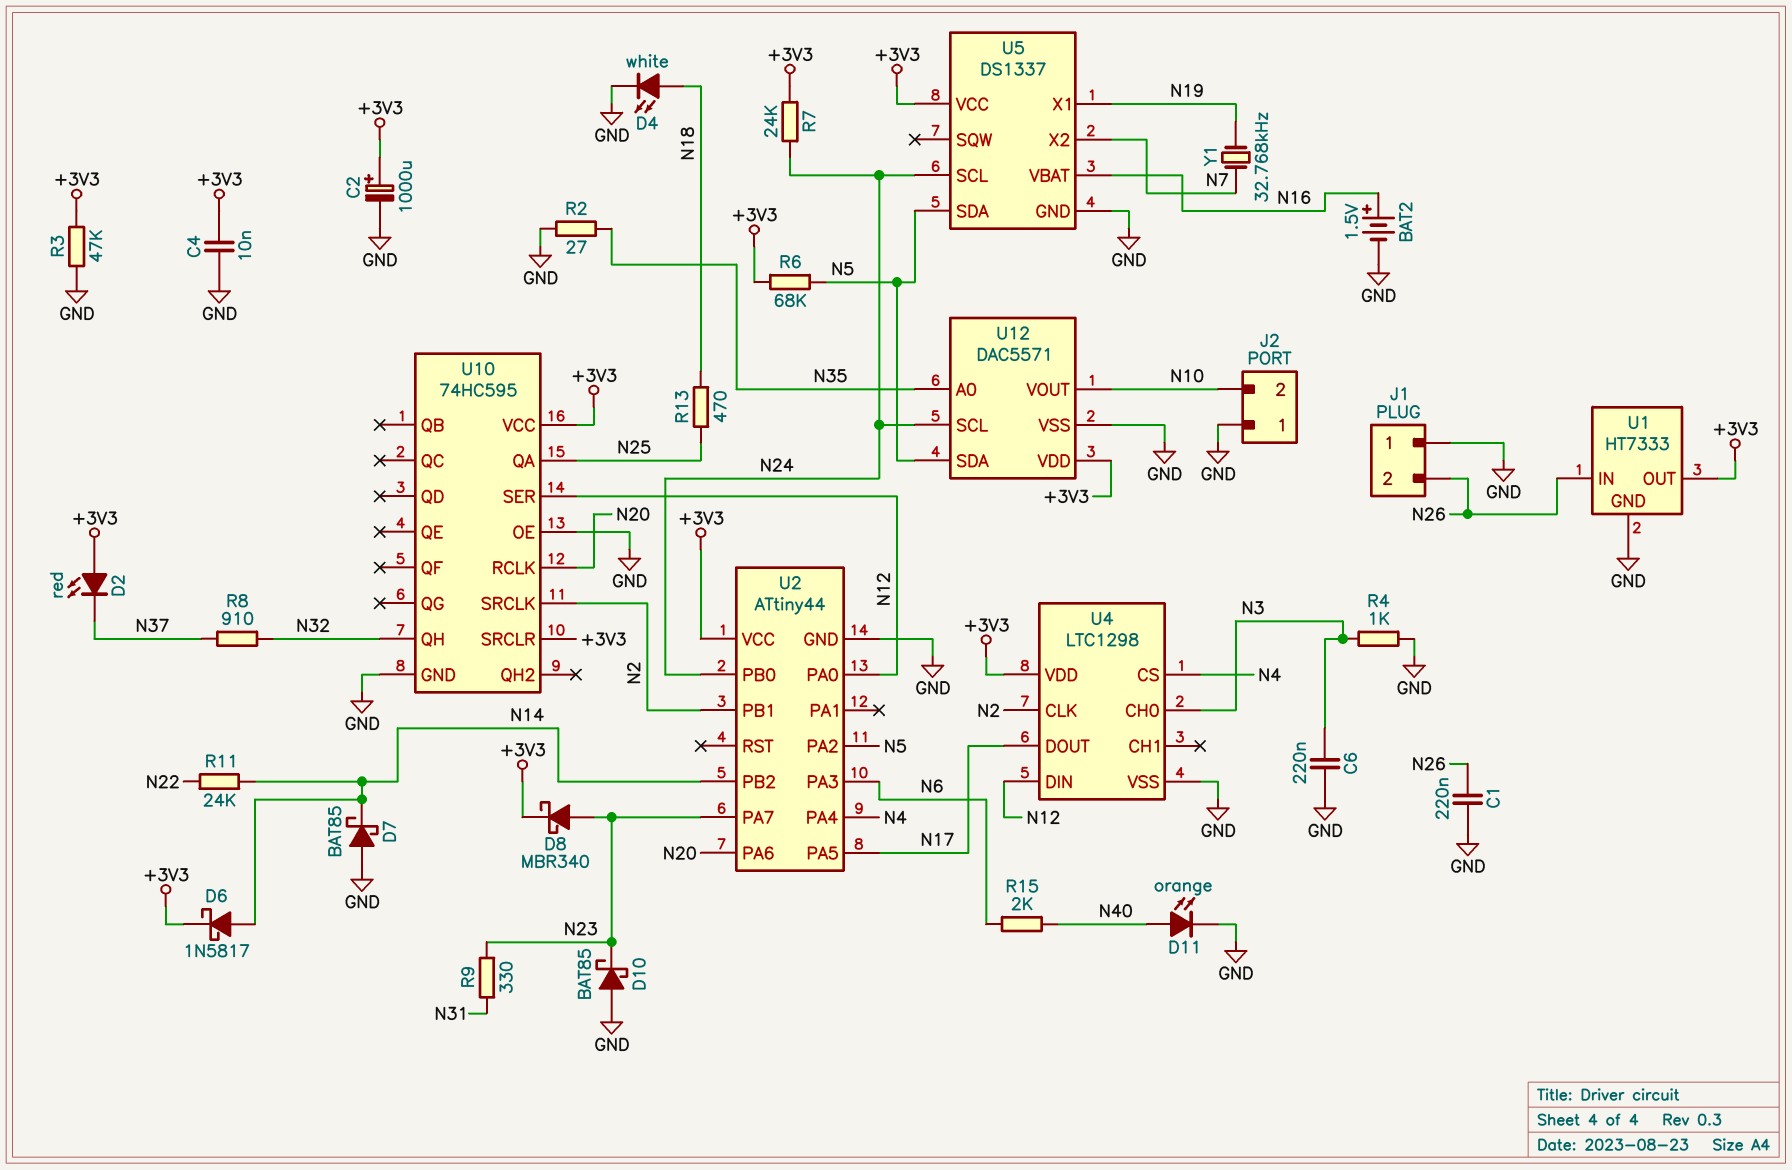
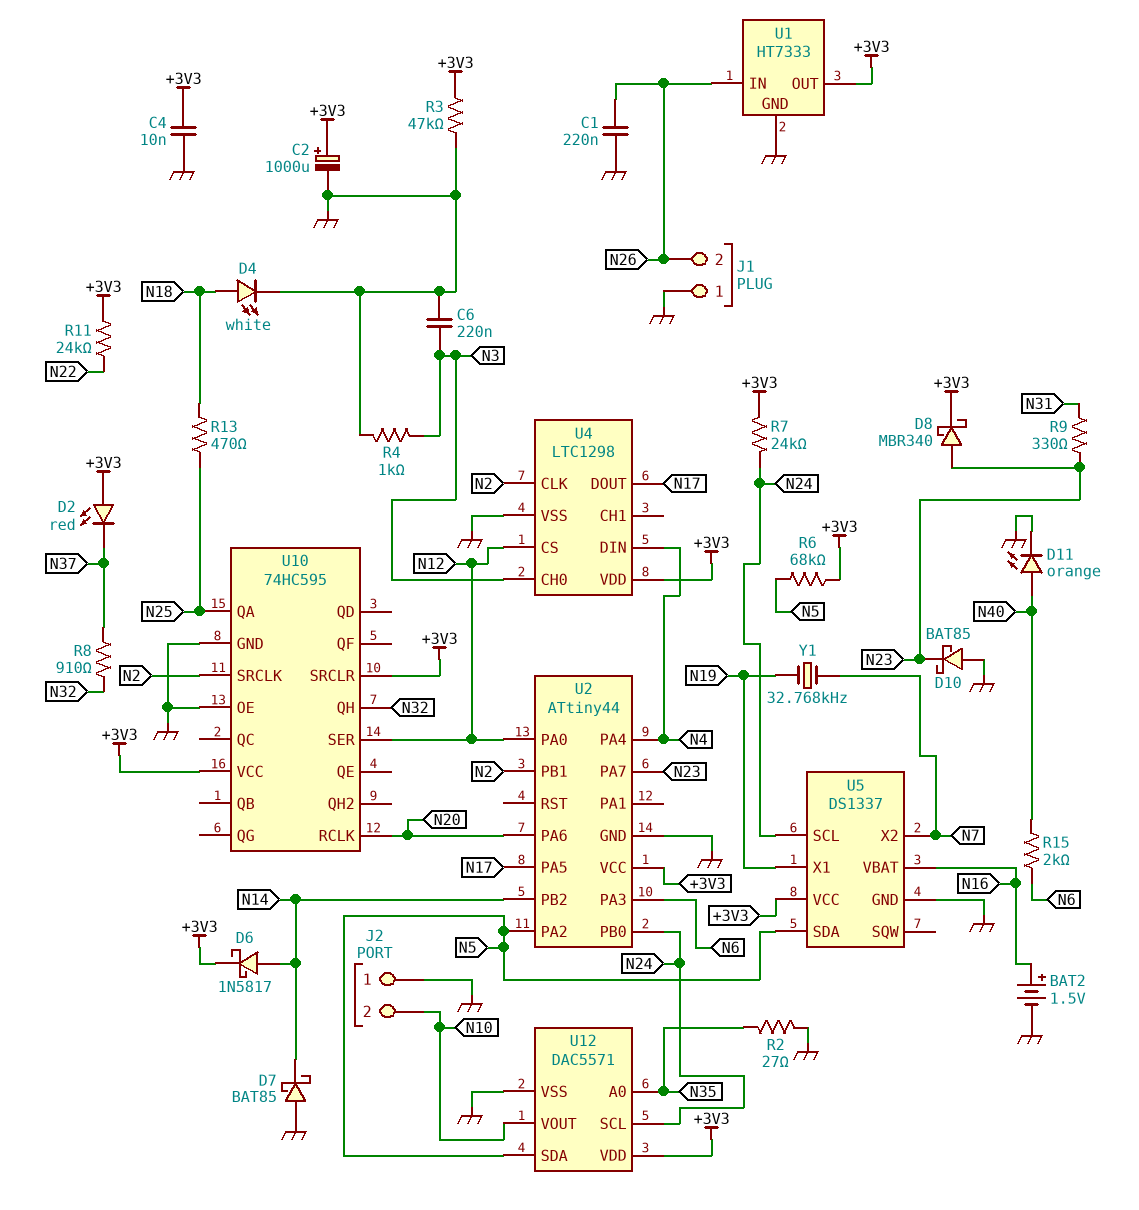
R11: 24k (N14, N22) -> 24k (+3V3, N22)
U4 pin CS: N4 -> N12
U4 pin DIN: N12 -> N4

